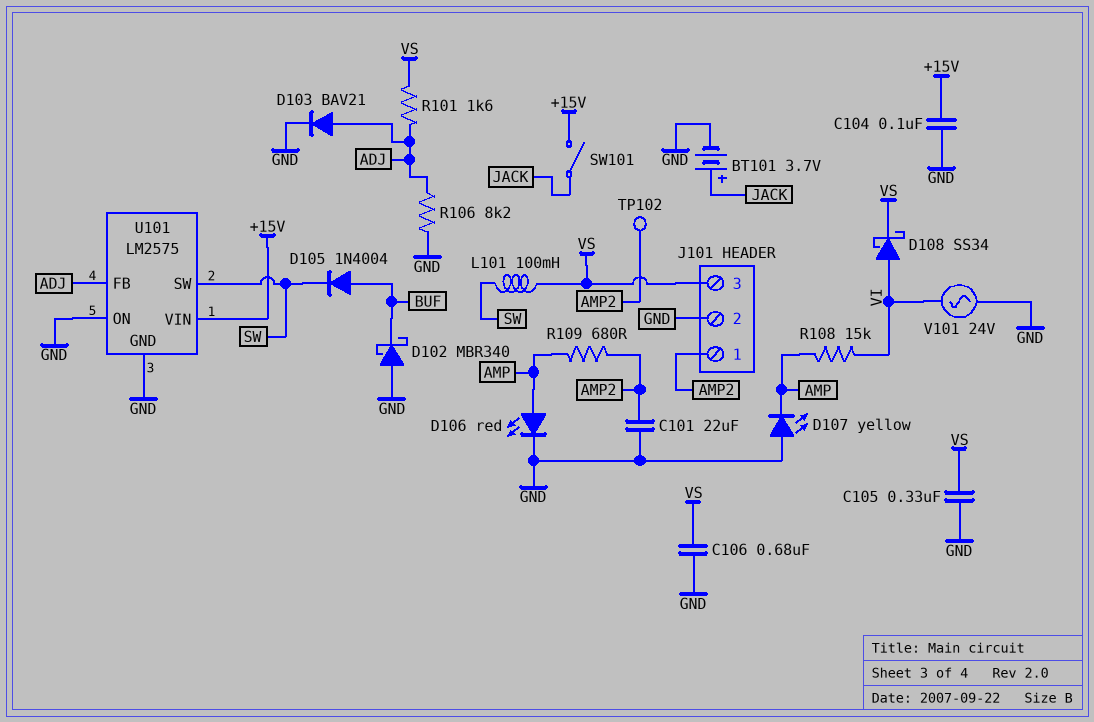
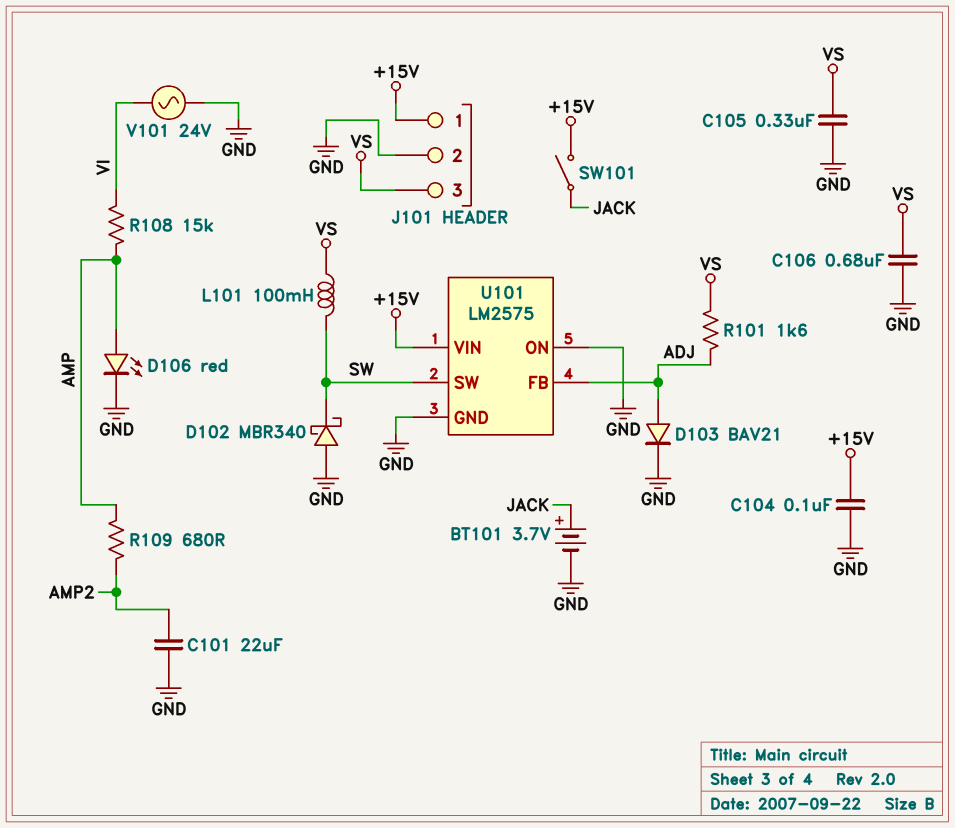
D102: schottky MBR340 (A GND, K BUF) -> schottky MBR340 (A GND, K SW)
D105: diode 1N4004 (A BUF, K SW) -> none
D107: LED yellow (A GND, K AMP) -> none
D108: schottky SS34 (A VI, K VS) -> none
J101 pin 1: AMP2 -> +15V
R106: 8.2k (ADJ, GND) -> none
TP102: test point (AMP2) -> none

